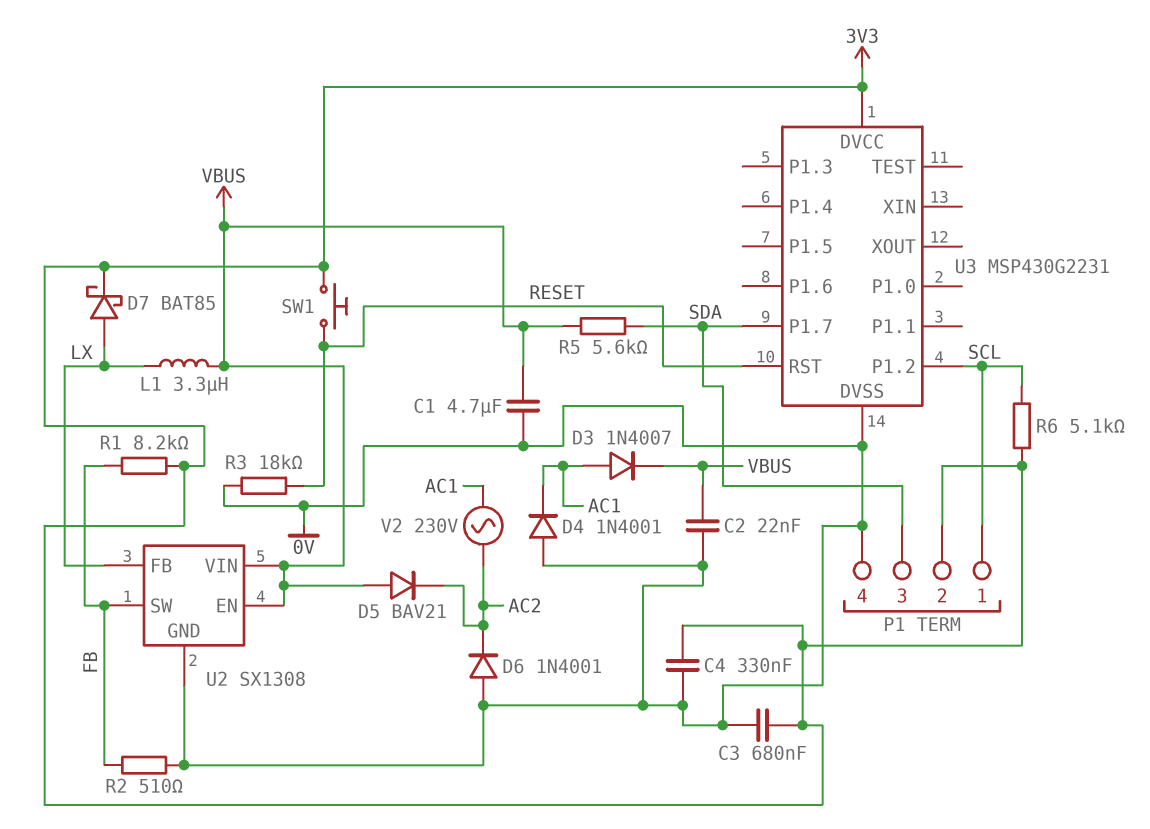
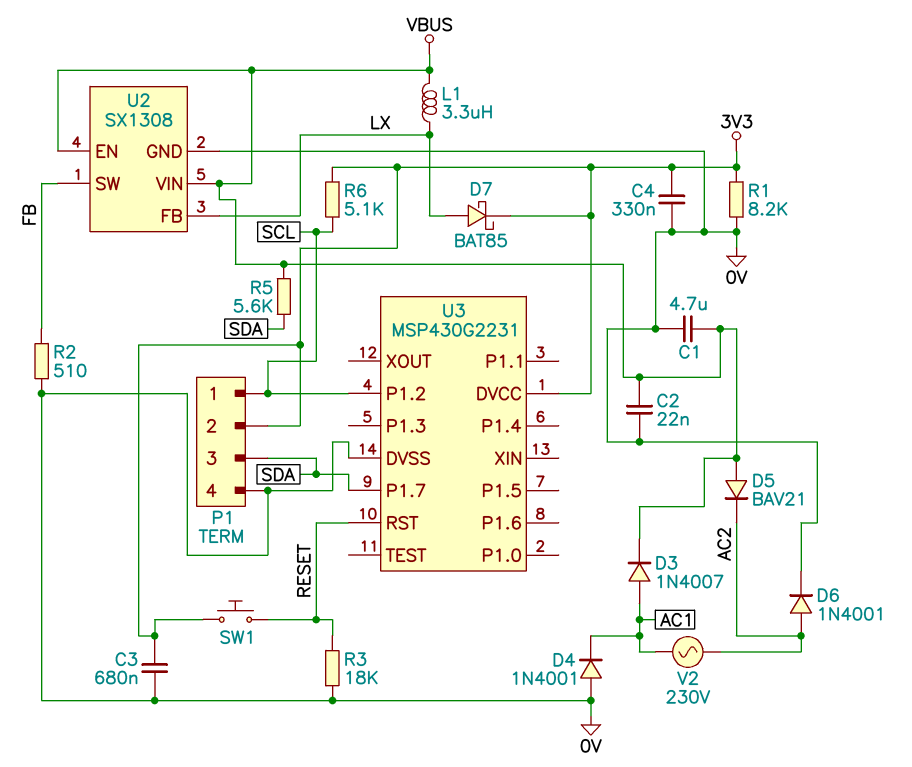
D6: diode 1N4001 (A 0V, K AC2) -> diode 1N4001 (A AC2, K 0V)
R1: 8.2k (3V3, FB) -> 8.2k (0V, 3V3)

